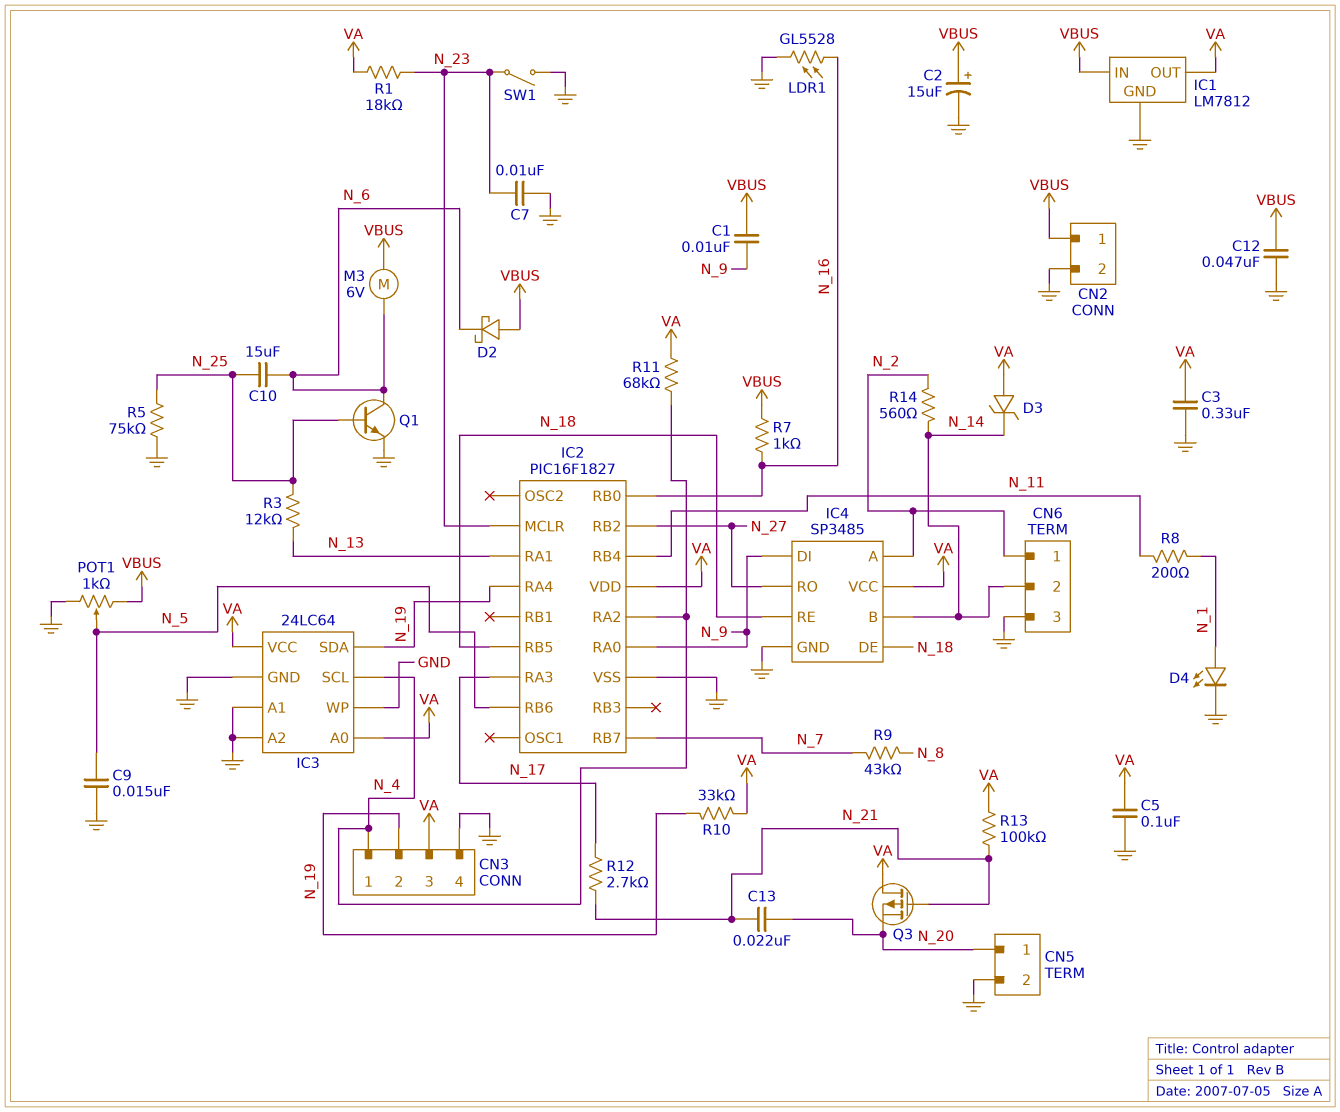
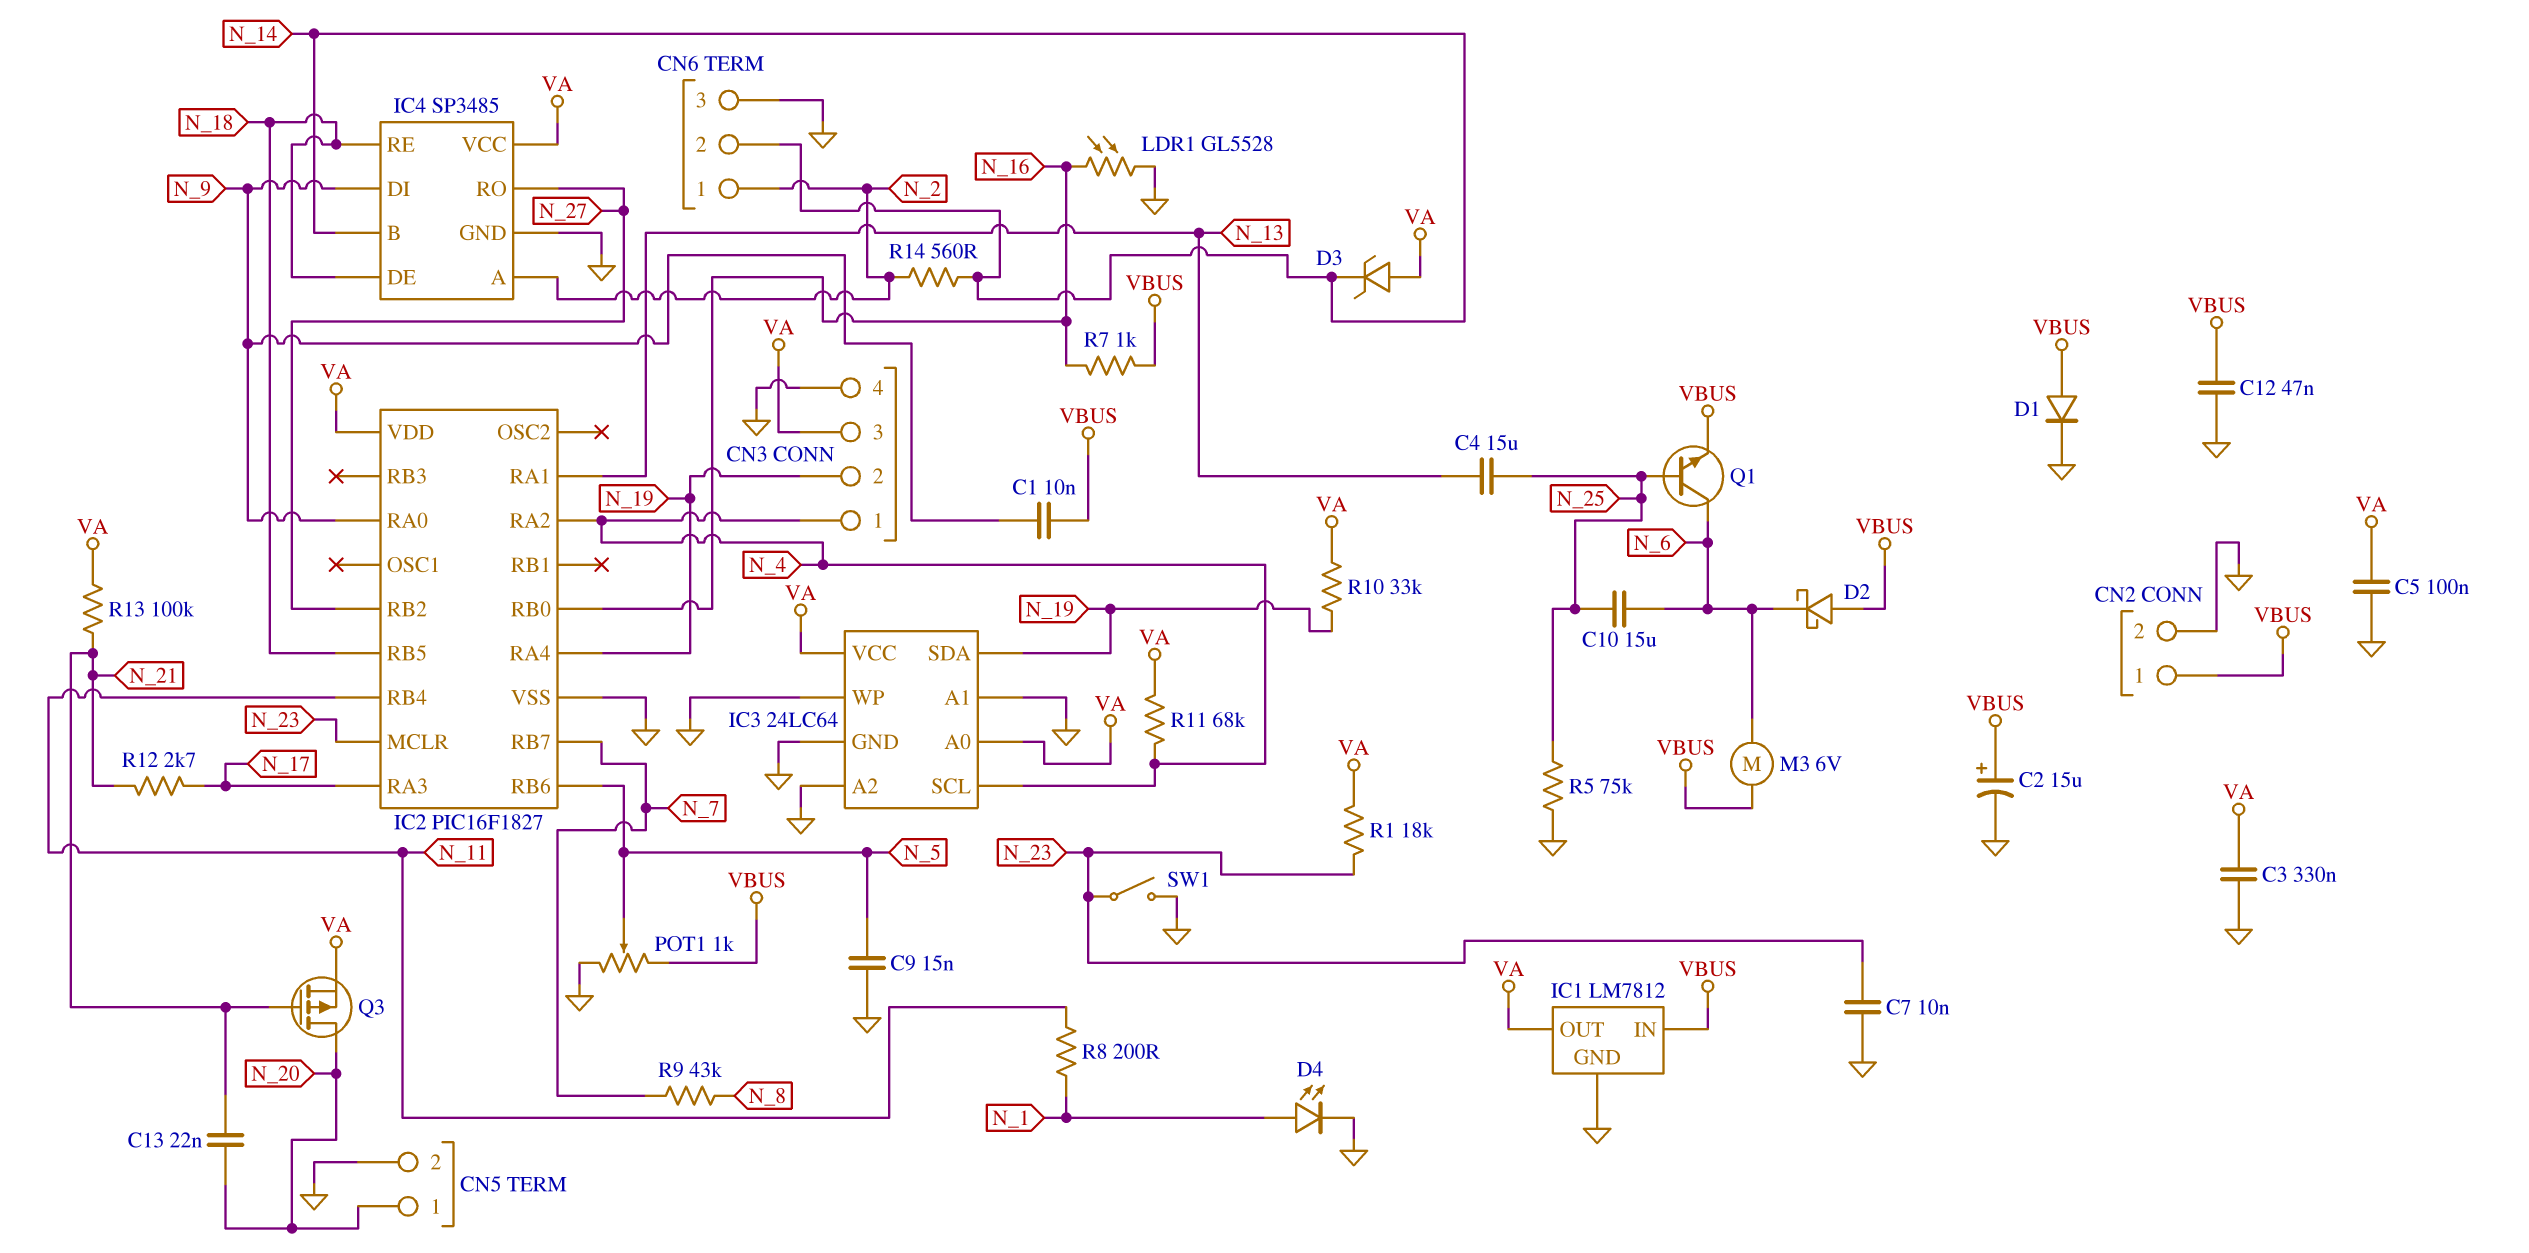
C4: none -> 15uF (N_13, N_25)
D1: none -> diode (A VBUS, K GND)
Q1: NPN (B N_25, C N_6, E GND) -> NPN (B N_25, C N_6, E VBUS)
Q3: PMOS (G N_21, D VA, S N_20) -> PMOS (G N_21, D N_20, S VA)
R3: 12k (N_13, N_25) -> none

